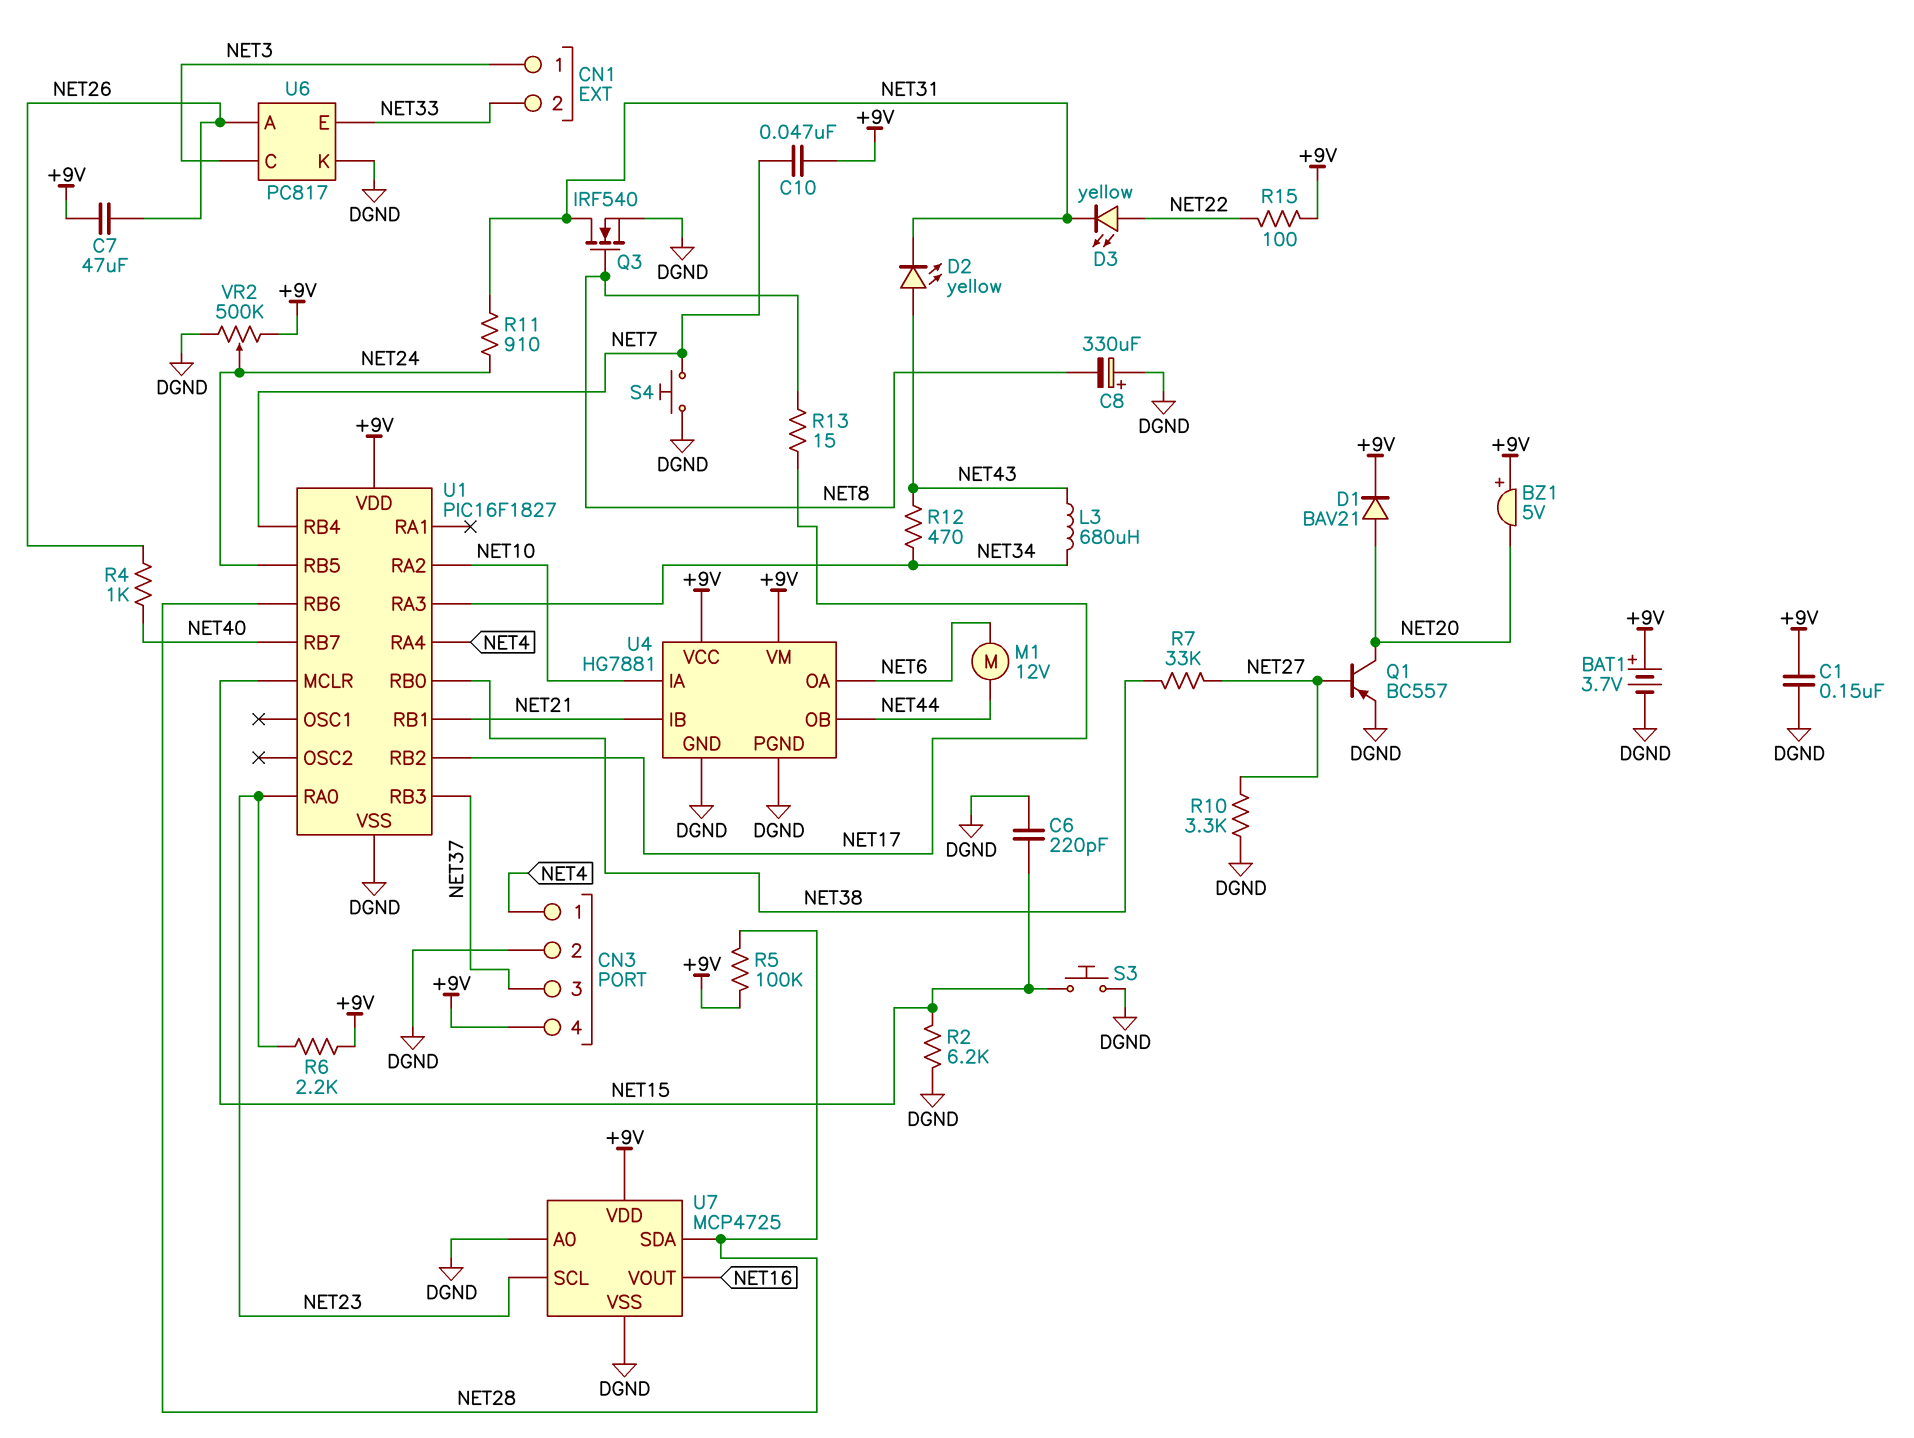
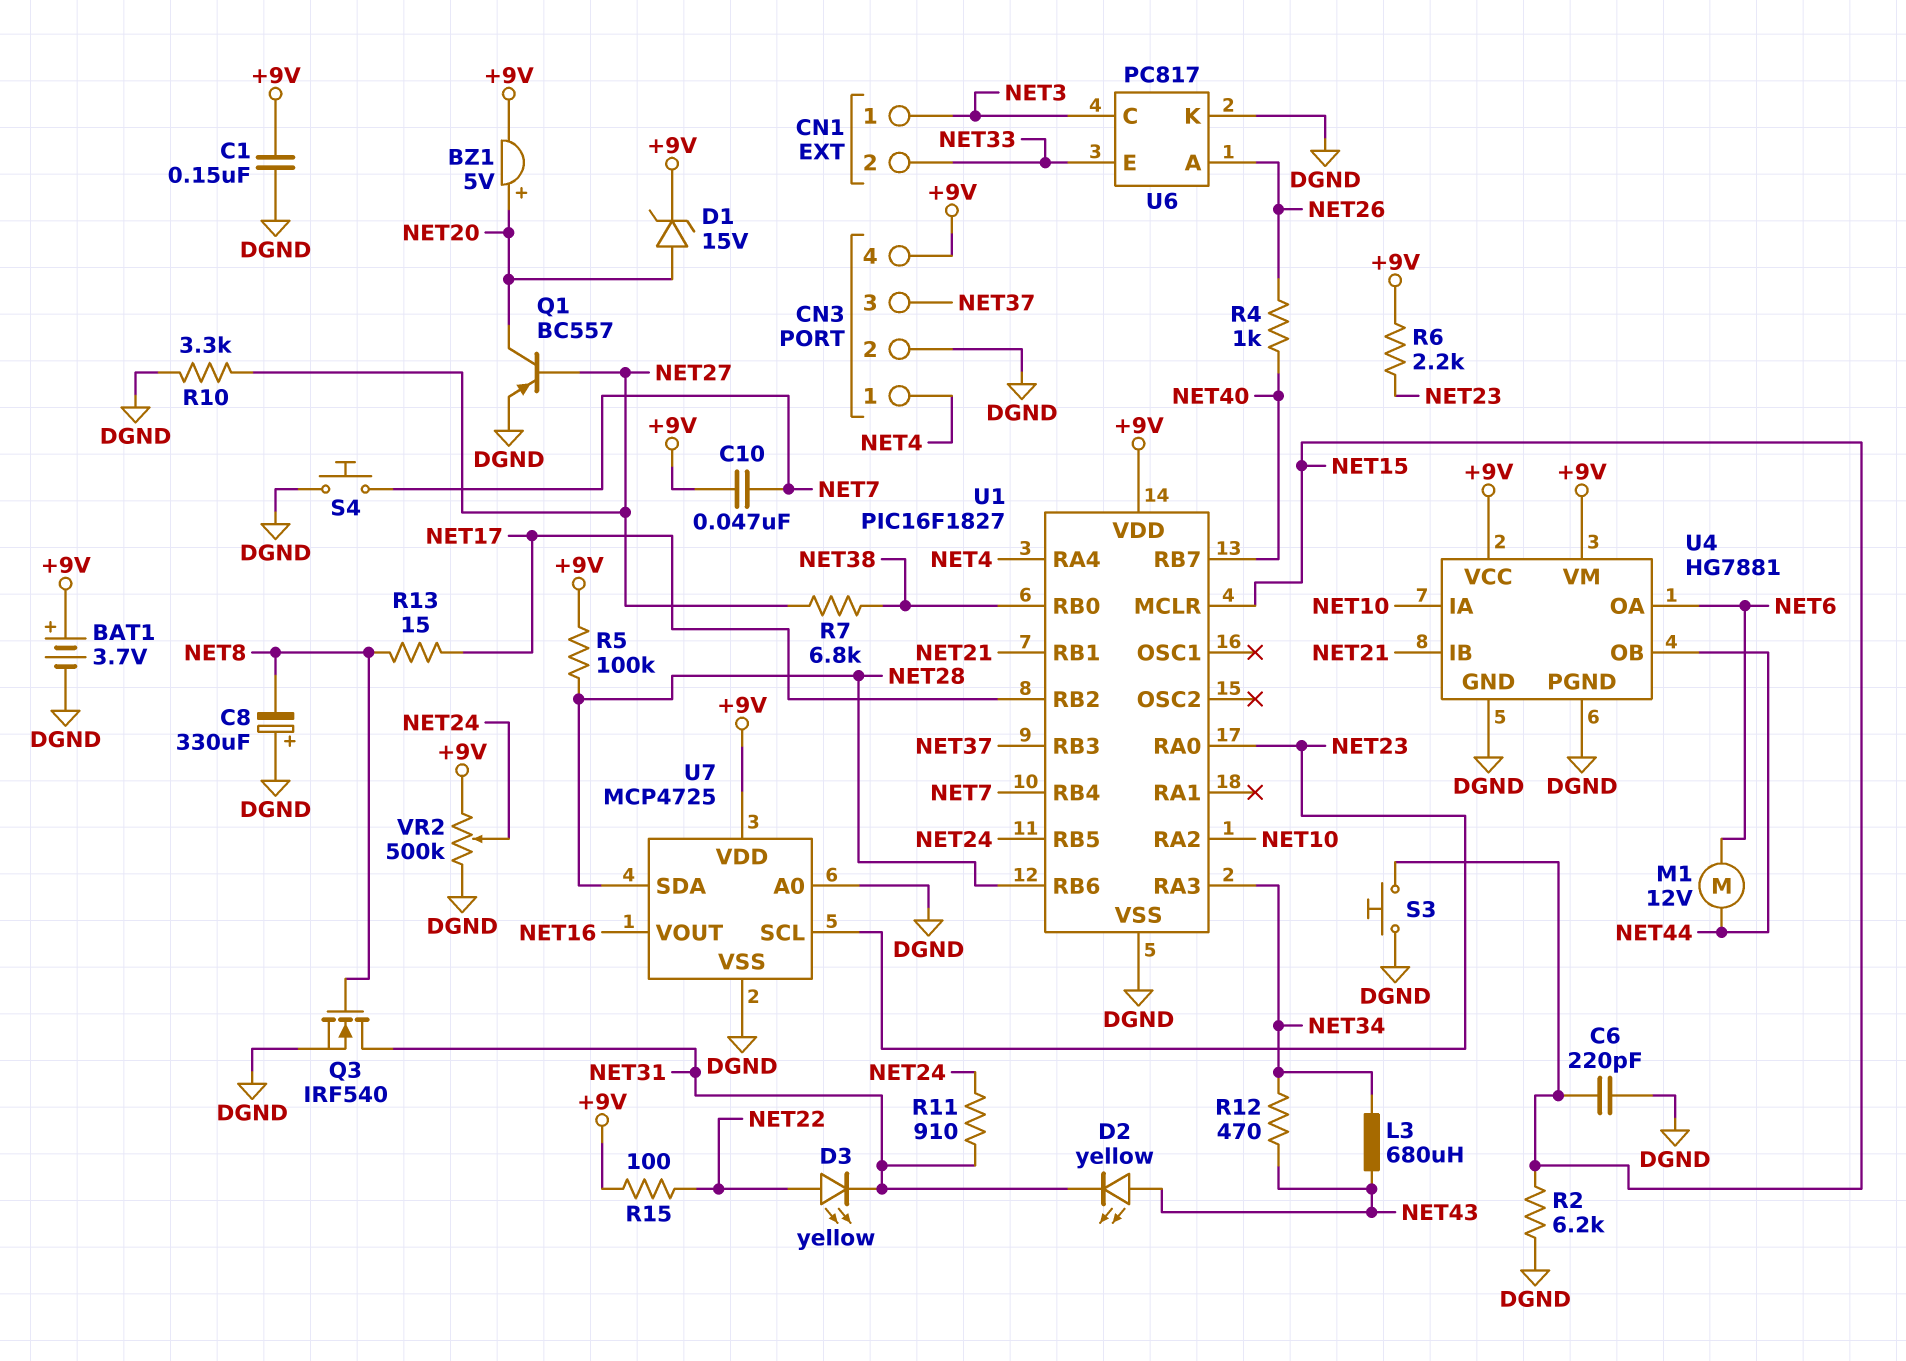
BZ1: buzzer 5V (plus +9V, minus NET20) -> buzzer 5V (plus NET20, minus +9V)
C7: 47uF (+9V, NET26) -> none
D1: diode BAV21 (A NET20, K +9V) -> zener 15V (A NET20, K +9V)
R7: 33k (NET27, NET38) -> 6.8k (NET27, NET38)

